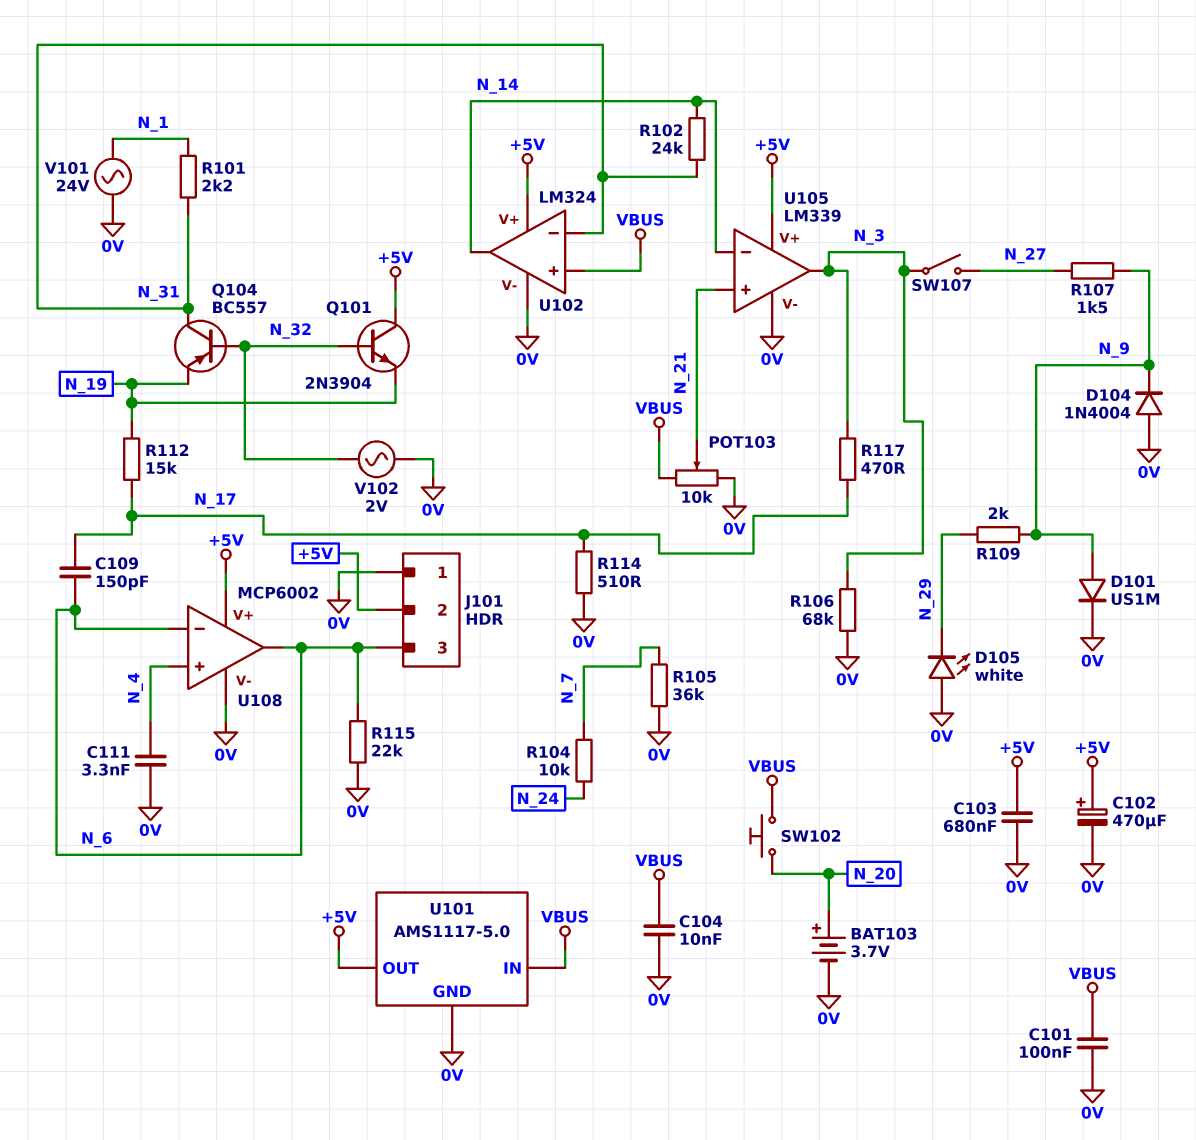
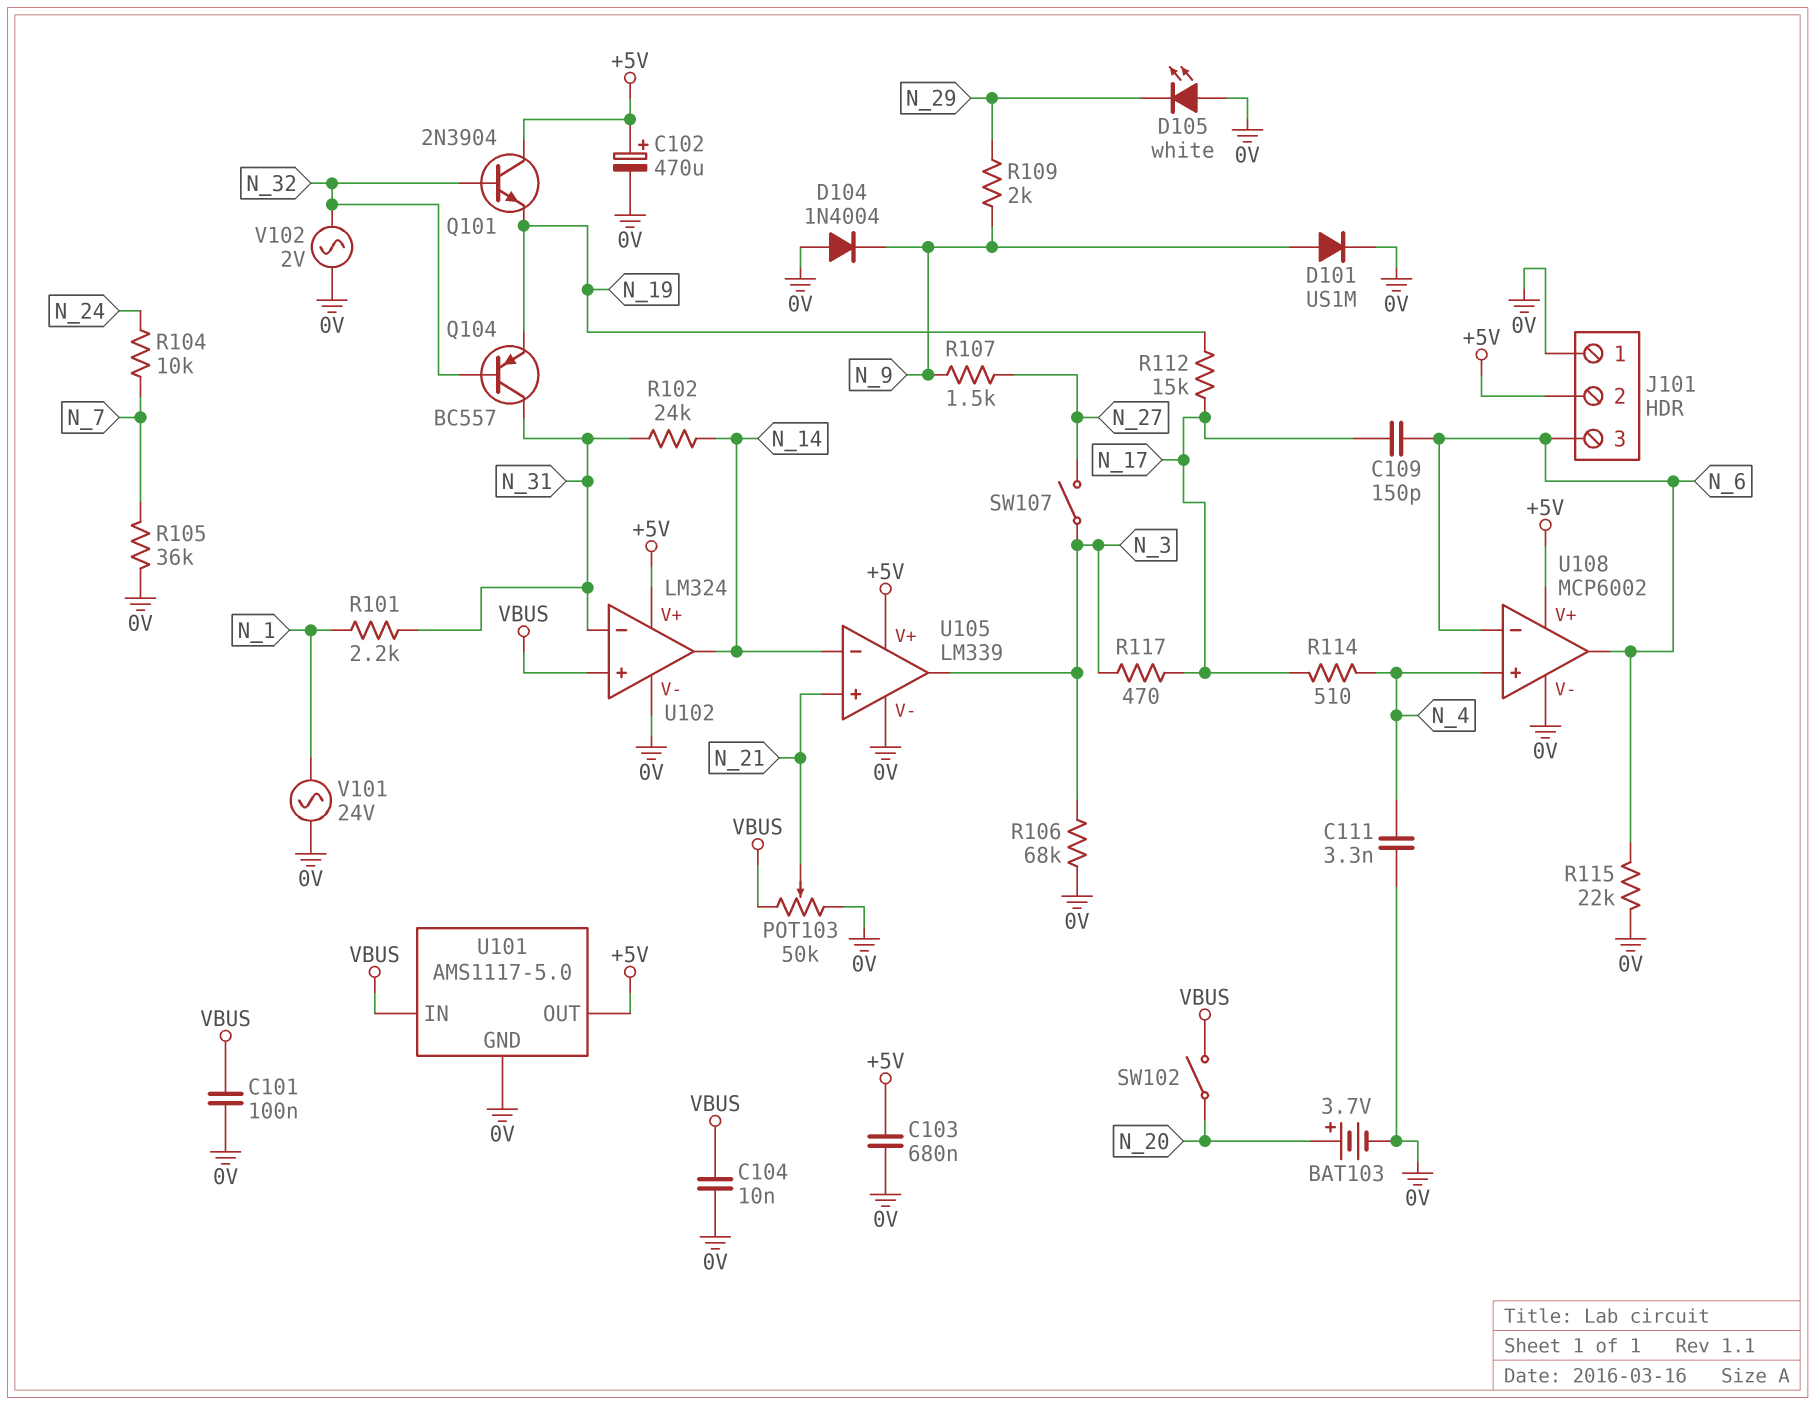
POT103: 10k (0V, VBUS, wiper N_21) -> 50k (0V, VBUS, wiper N_21)
R114: 510 (0V, N_17) -> 510 (N_4, N_17)
SW102: button (N_20, VBUS) -> switch (N_20, VBUS)

